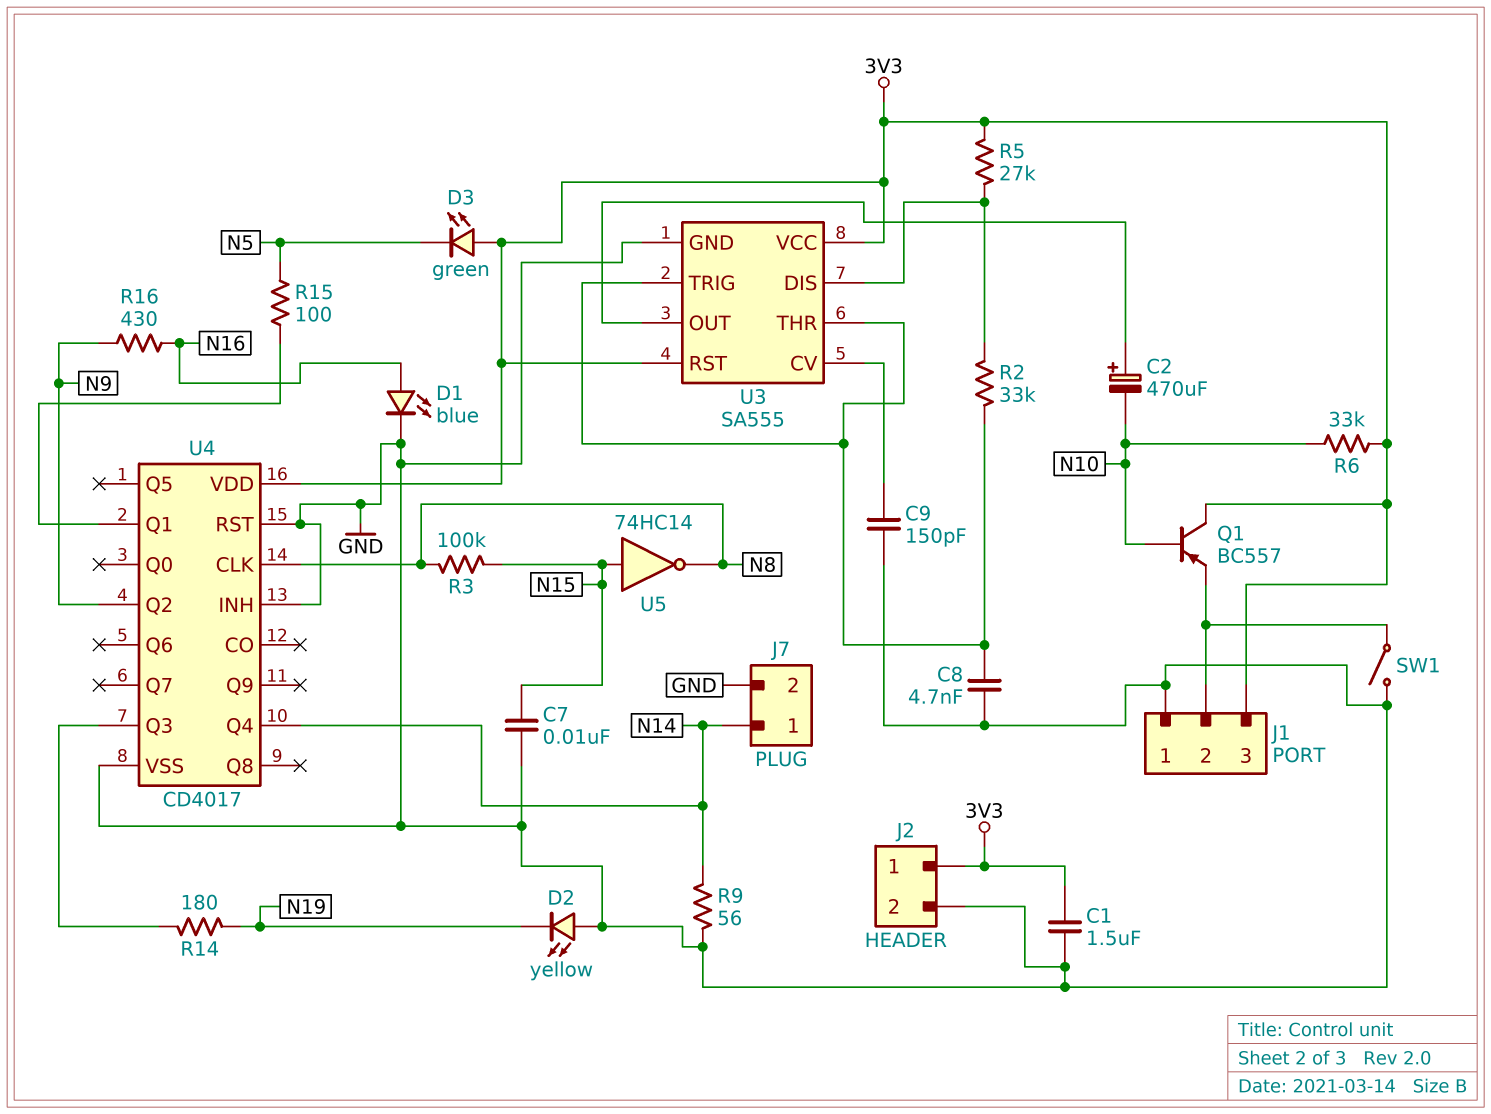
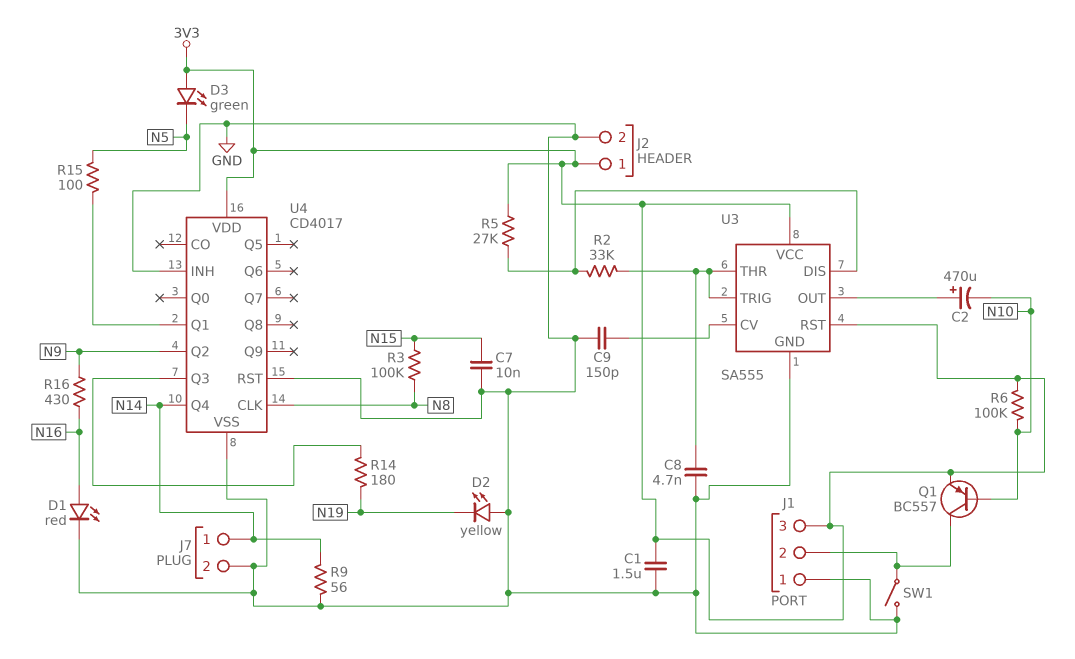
D1: LED blue (A N16, K GND) -> LED red (A N16, K GND)
Q1: PNP BC557 (B N10, C 3V3, E J1/2) -> PNP BC557 (B N10, C J1/2, E 3V3)
R6: 33k (3V3, N10) -> 100k (3V3, N10)
U5: NOT 74HC14 (in N15, out N8) -> none

